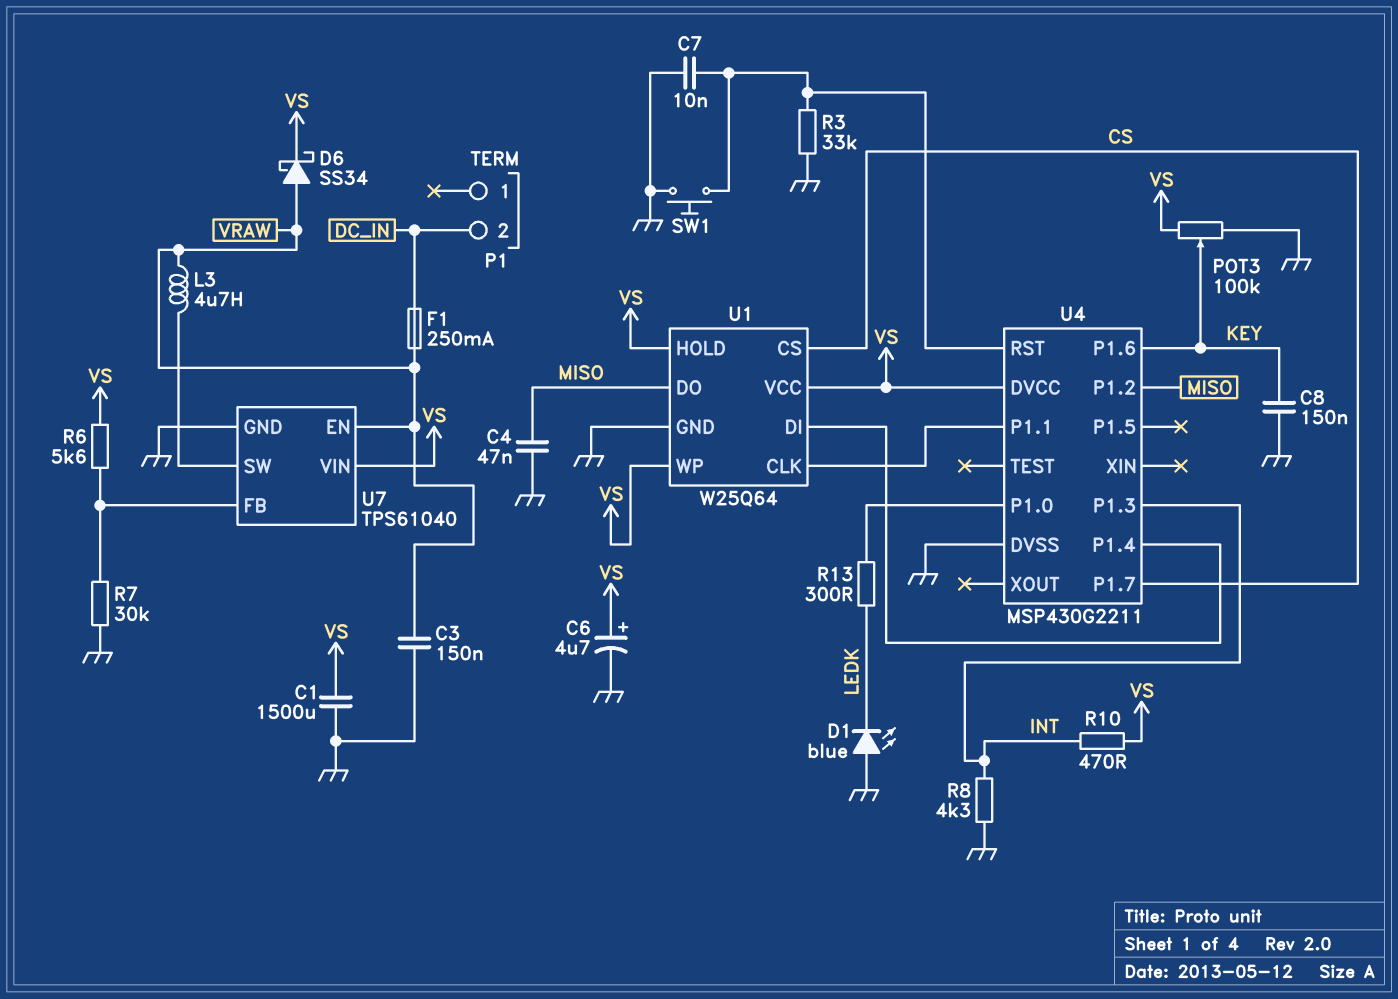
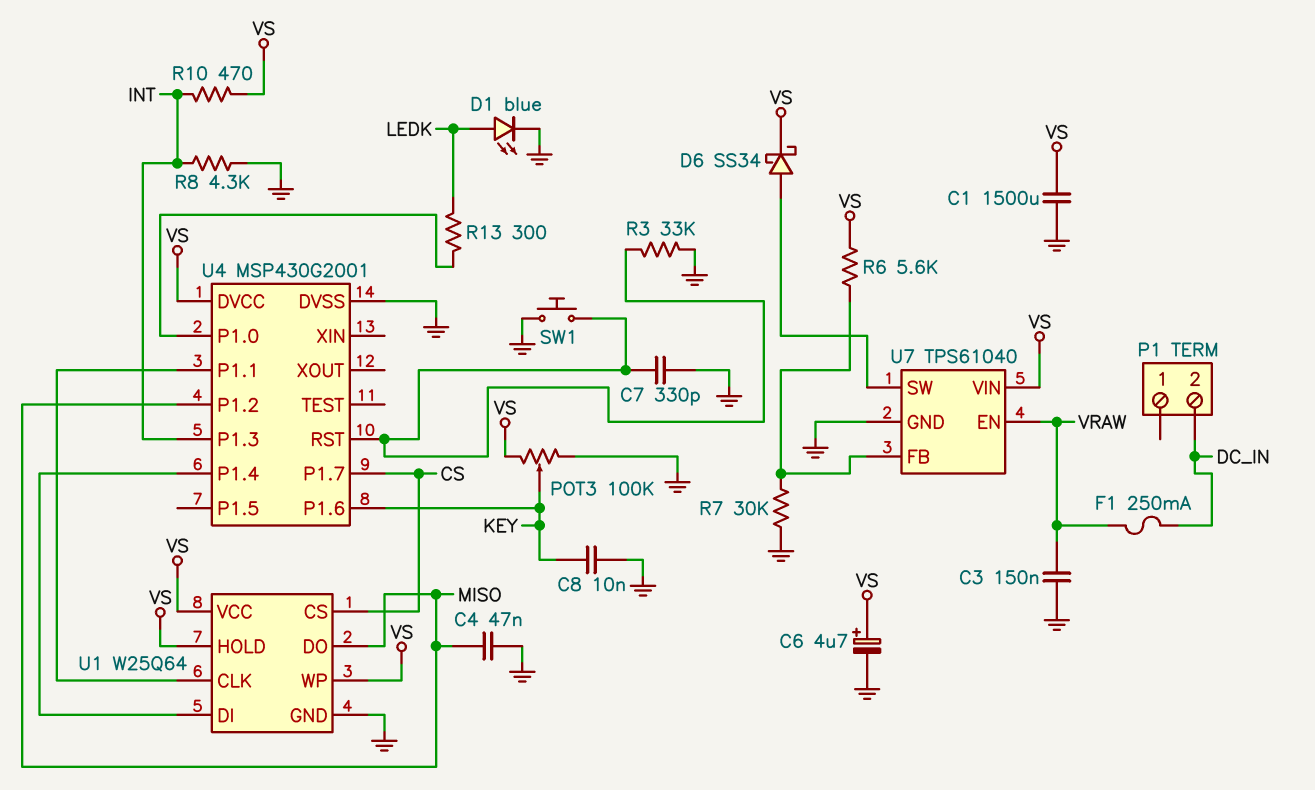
C7: 10nF (GND, U4/RST) -> 330pF (GND, U4/RST)
C8: 150nF (GND, KEY) -> 10nF (GND, KEY)
D1: LED blue (A GND, K LEDK) -> LED blue (A LEDK, K GND)
D6: schottky SS34 (A VRAW, K VS) -> schottky SS34 (A U7/SW, K VS)
L3: 4.7uH (U7/SW, VRAW) -> none
U4: MSP430G2211 -> MSP430G2001

